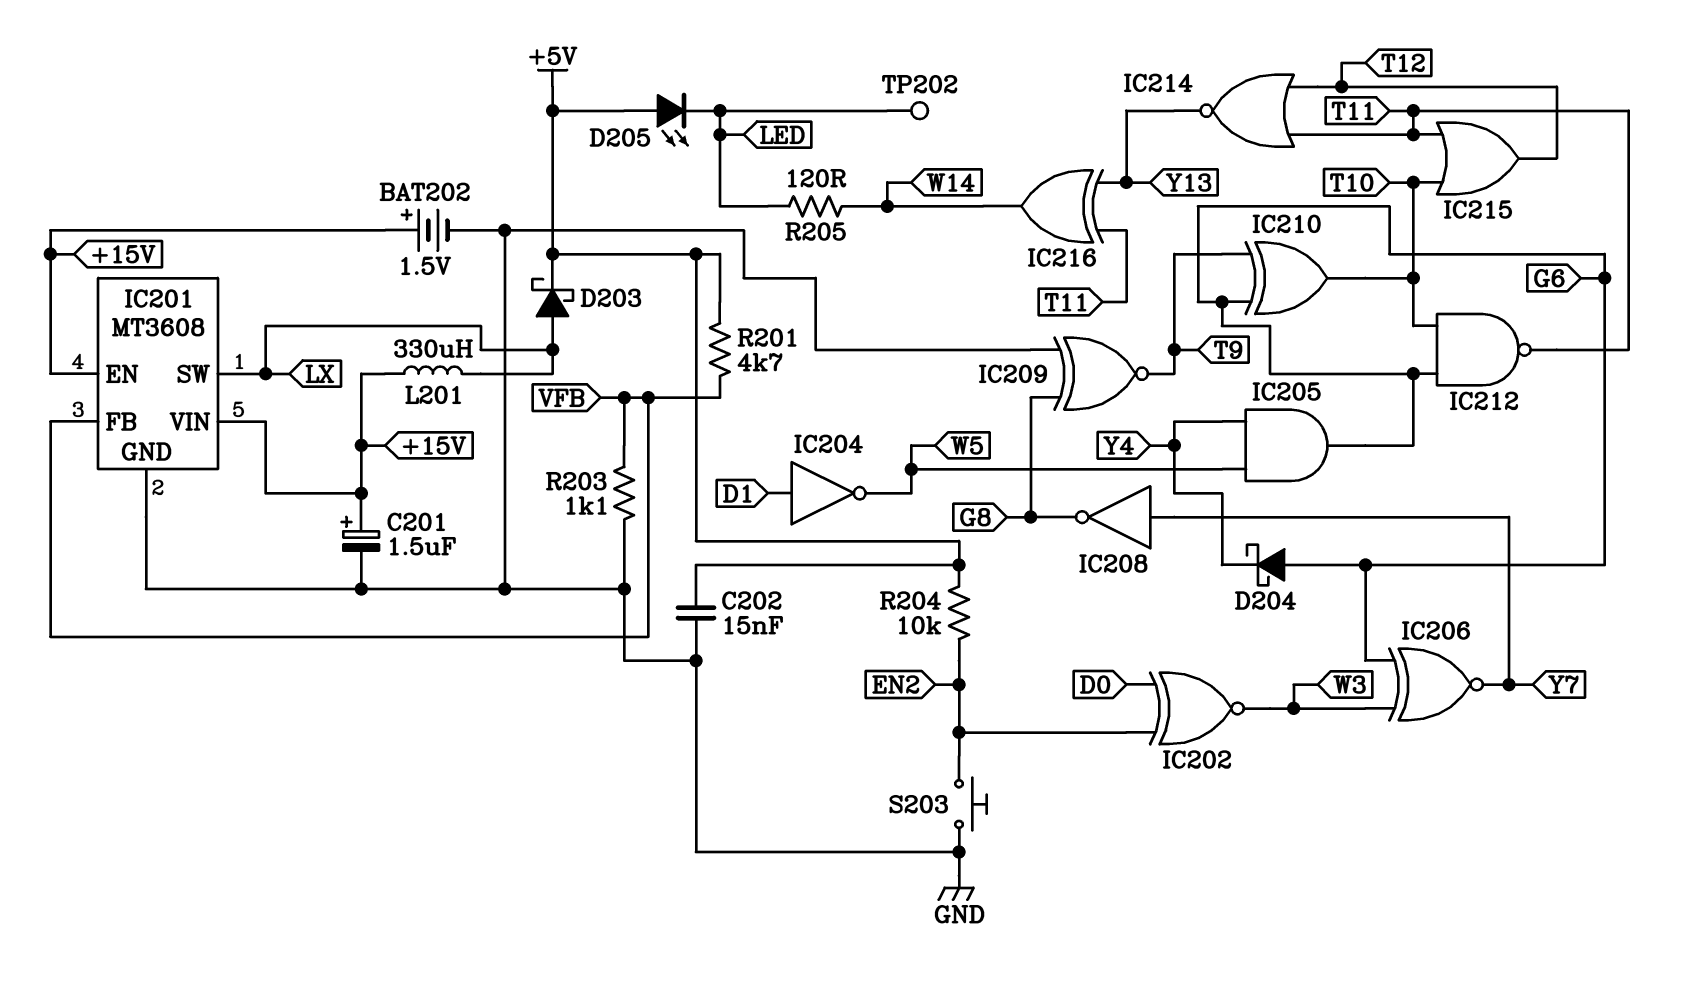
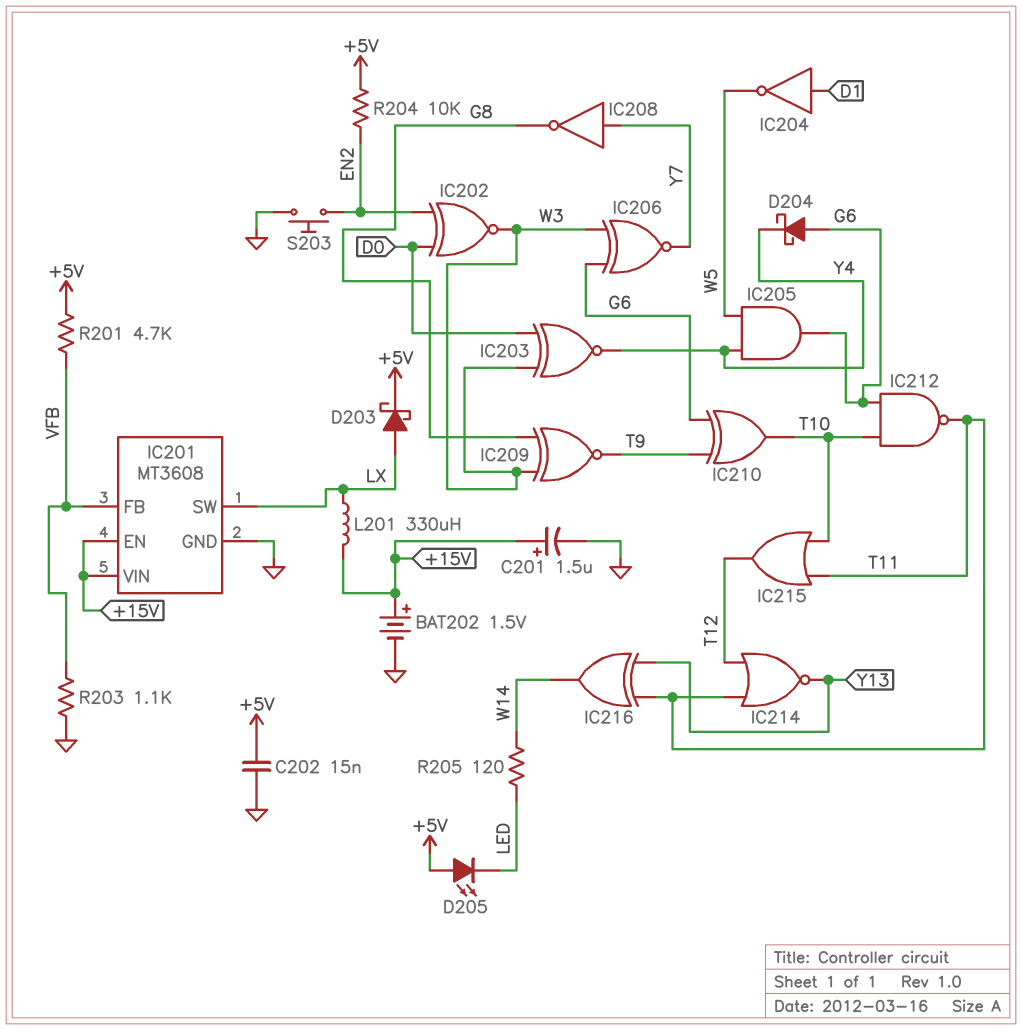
IC203: none -> XNOR (in D0, in W3, out Y4)
IC209: XNOR (in G8, in GND, out T9) -> XNOR (in G8, in W3, out T9)
TP202: test point (LED) -> none

